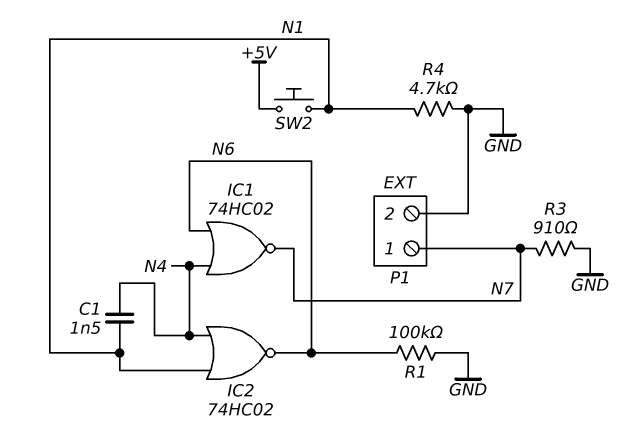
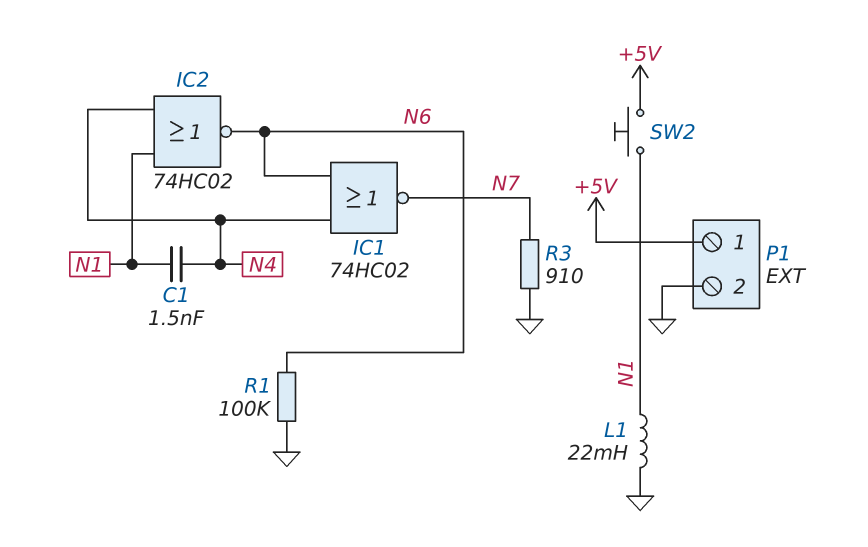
L1: none -> 22mH (GND, N1)
P1 pin 1: N7 -> +5V
R4: 4.7k (GND, N1) -> none

